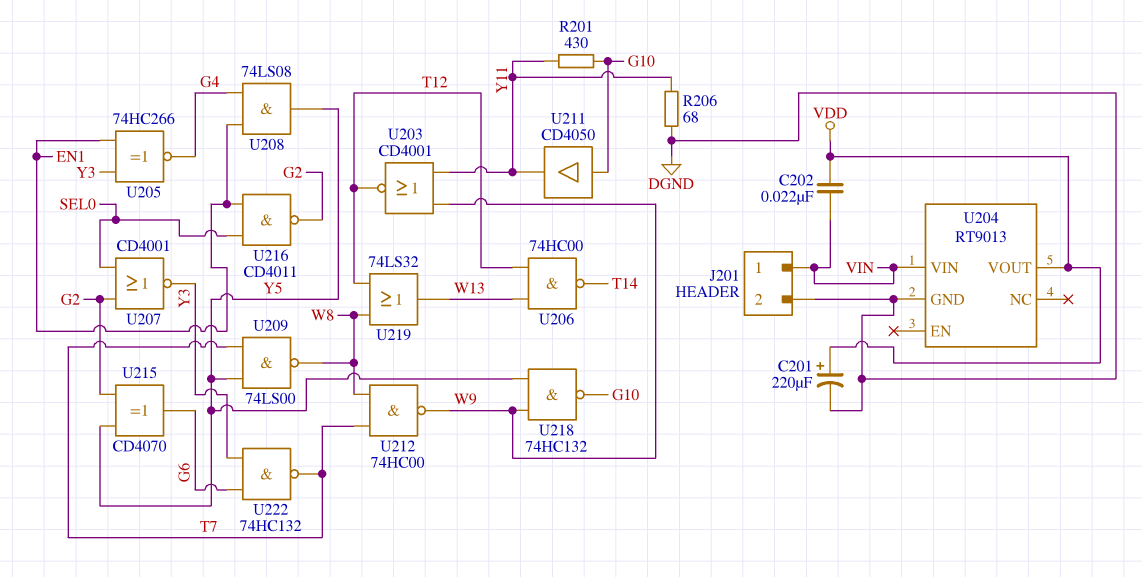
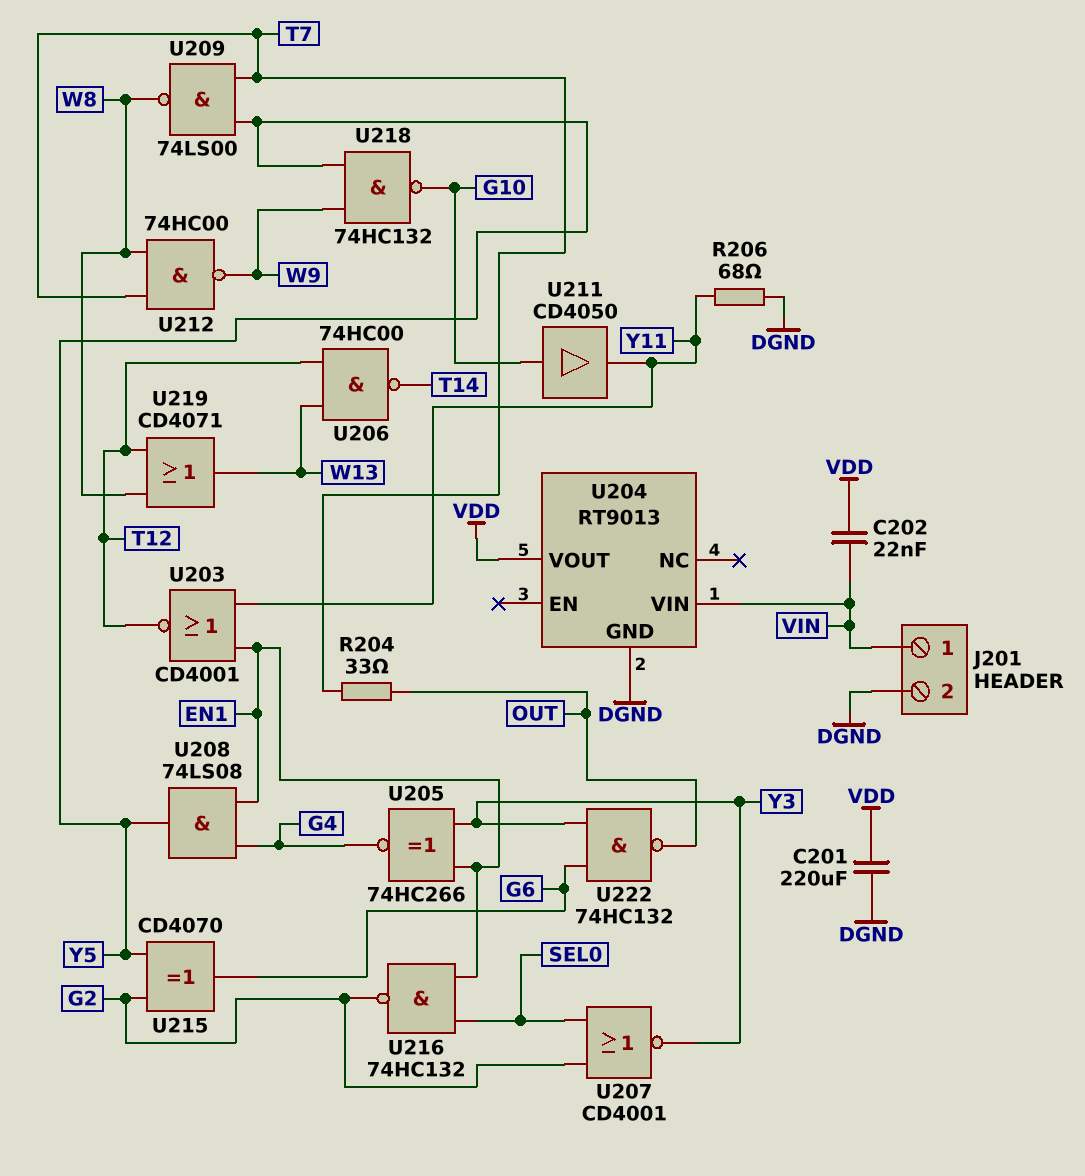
C201: 220uF (plus VDD, minus DGND) -> 220uF (DGND, VDD)
R201: 430 (G10, Y11) -> none
R204: none -> 33 (OUT, T7)
U203: NOR CD4001 (in W9, in Y11, out T12) -> NOR CD4001 (in EN1, in Y11, out T12)
U216: NAND CD4011 (in EN1, in SEL0, out G2) -> NAND 74HC132 (in EN1, in SEL0, out G2)
U219: OR 74LS32 (in T12, in W8, out W13) -> OR CD4071 (in T12, in W8, out W13)
U222: NAND 74HC132 (in G6, in Y3, out T7) -> NAND 74HC132 (in G6, in Y3, out OUT)

